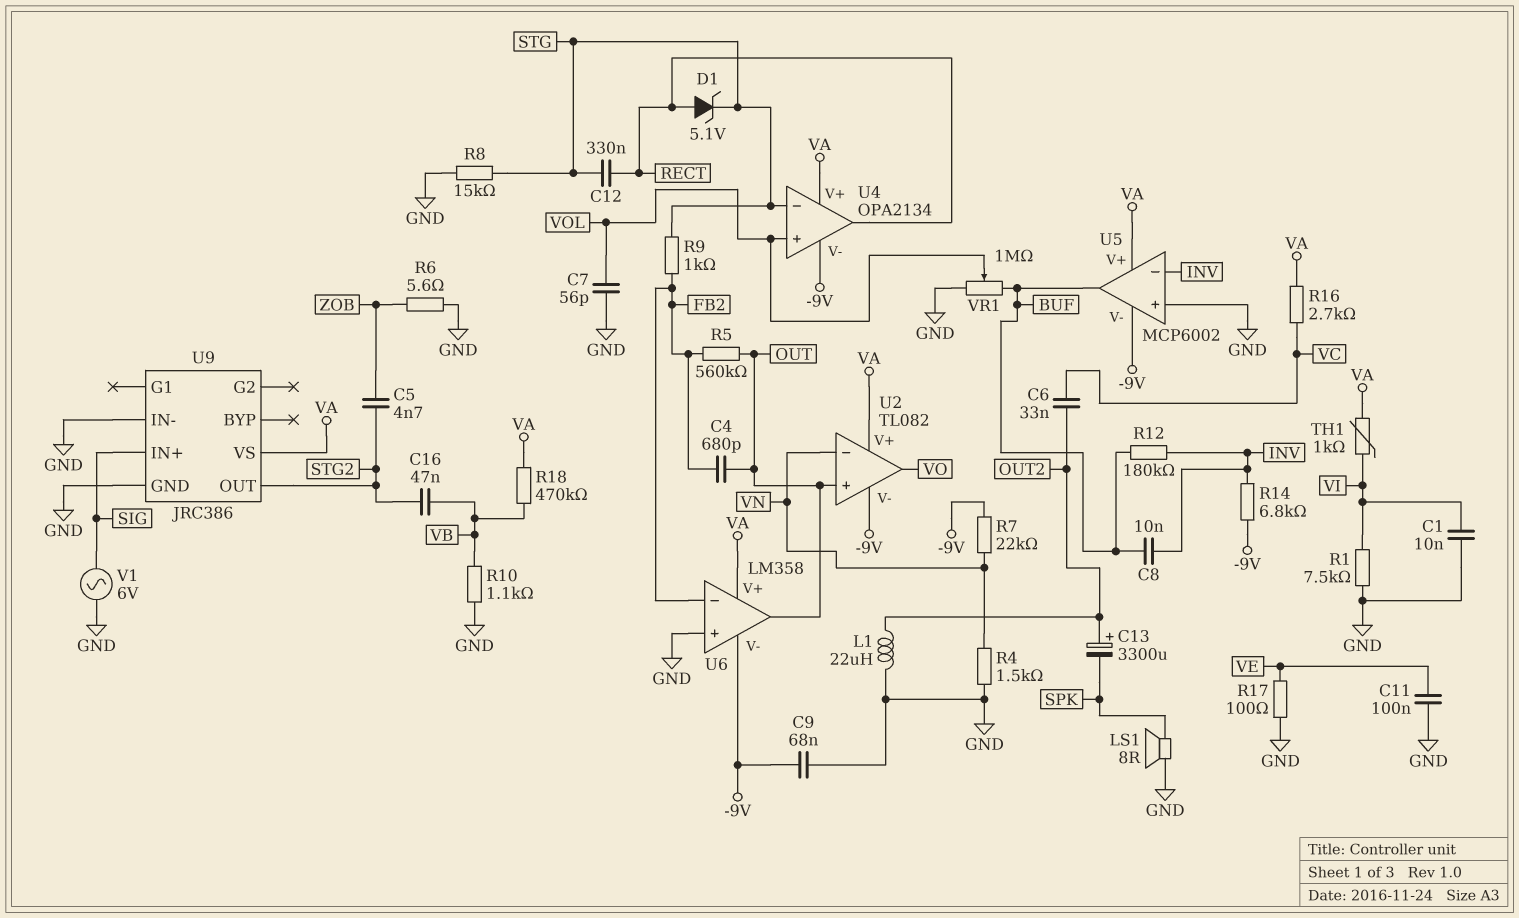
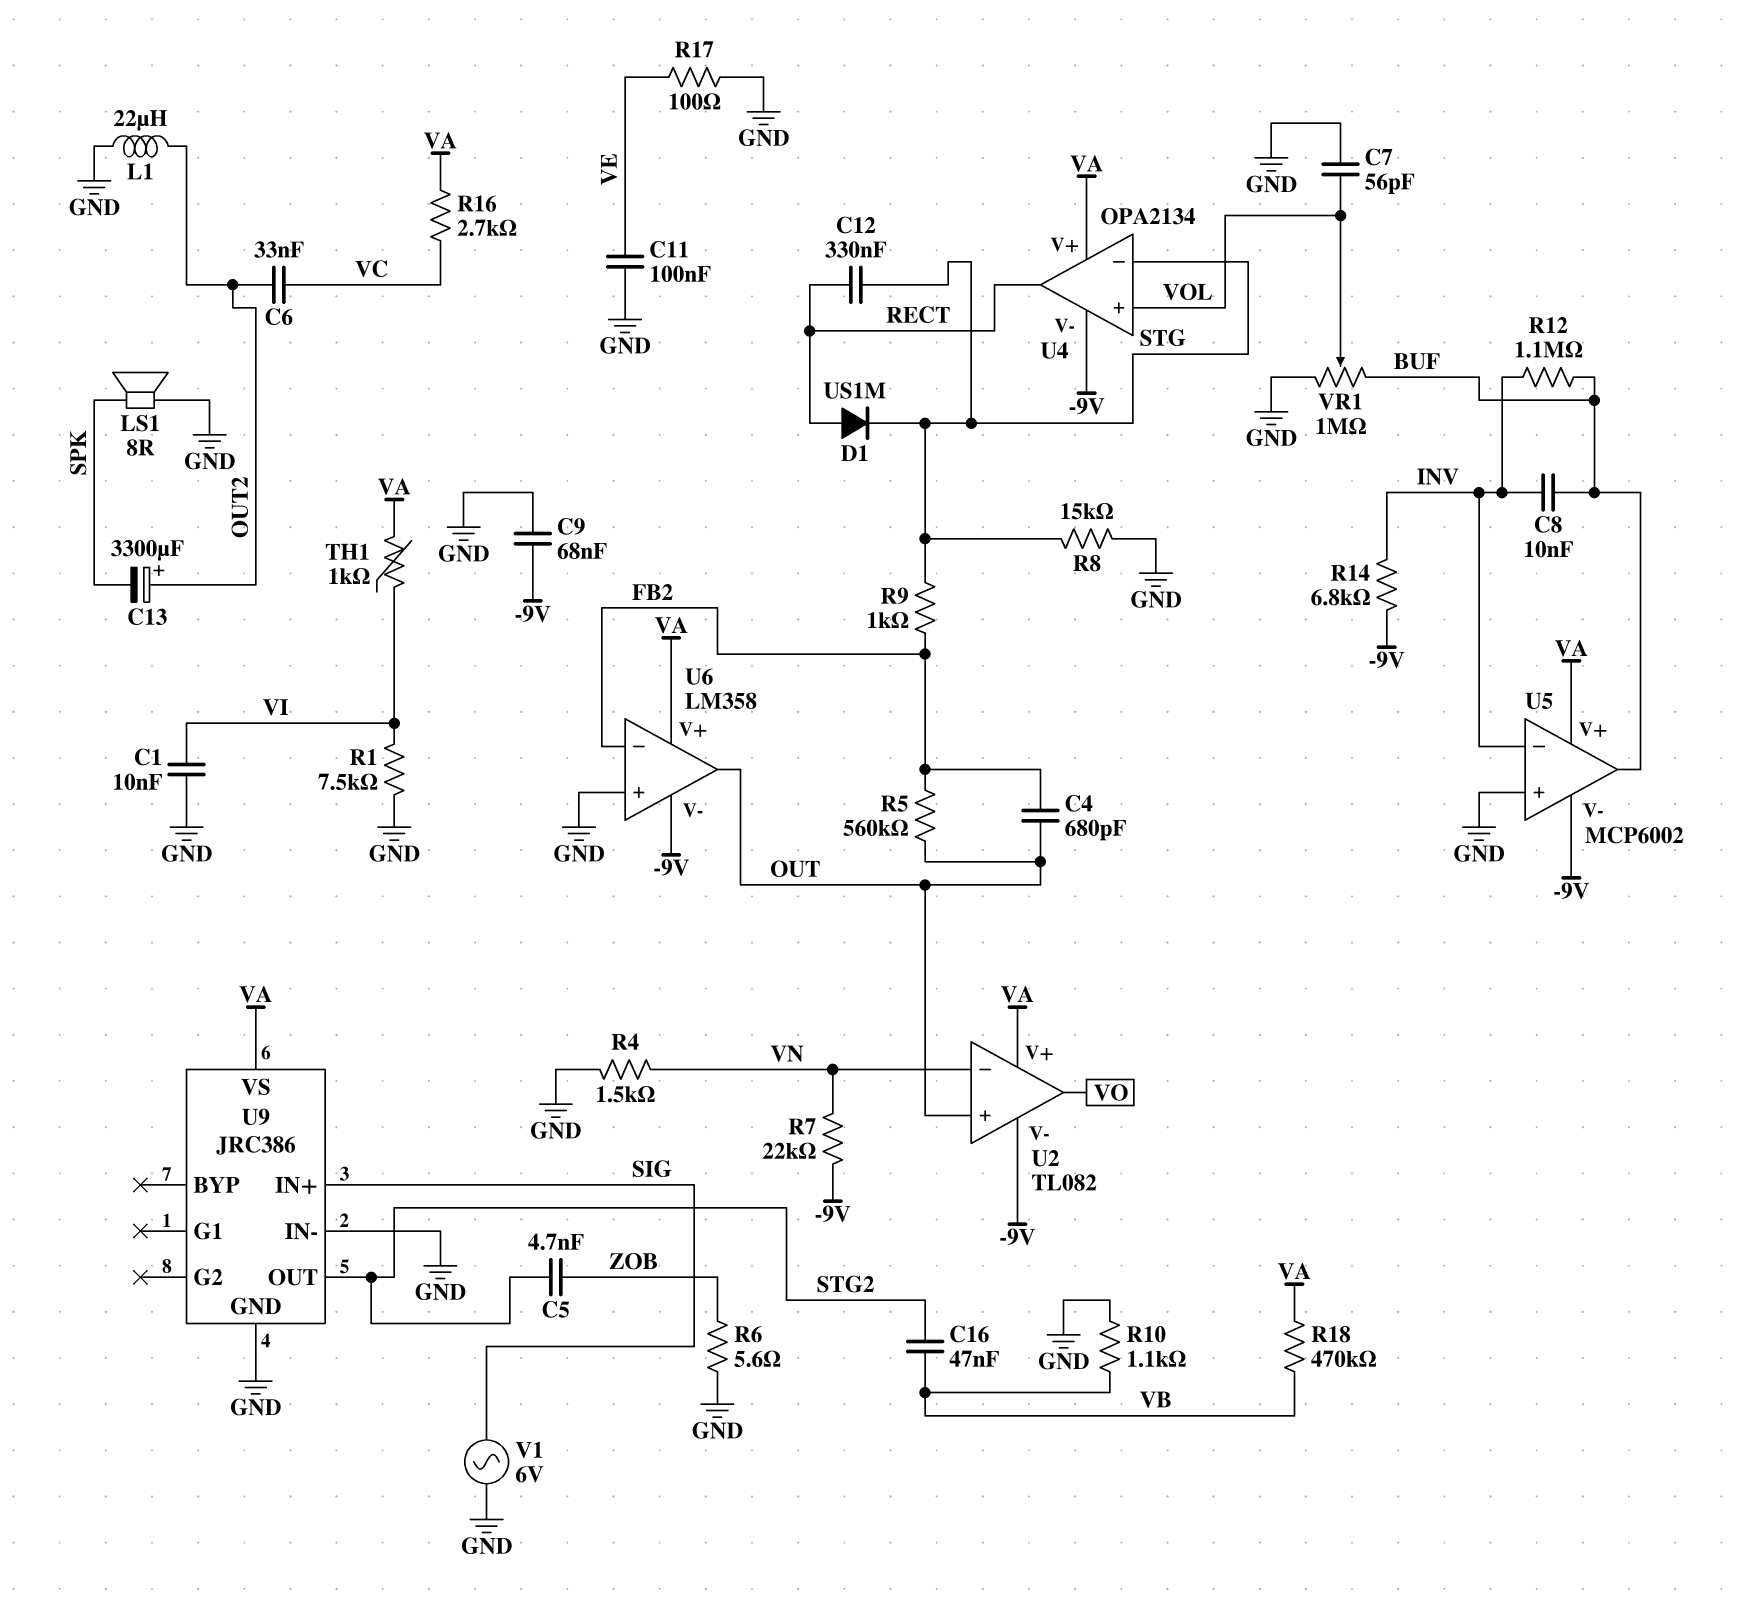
D1: zener 5.1V (A RECT, K STG) -> diode US1M (A RECT, K STG)
R12: 180k (BUF, INV) -> 1.1M (BUF, INV)

